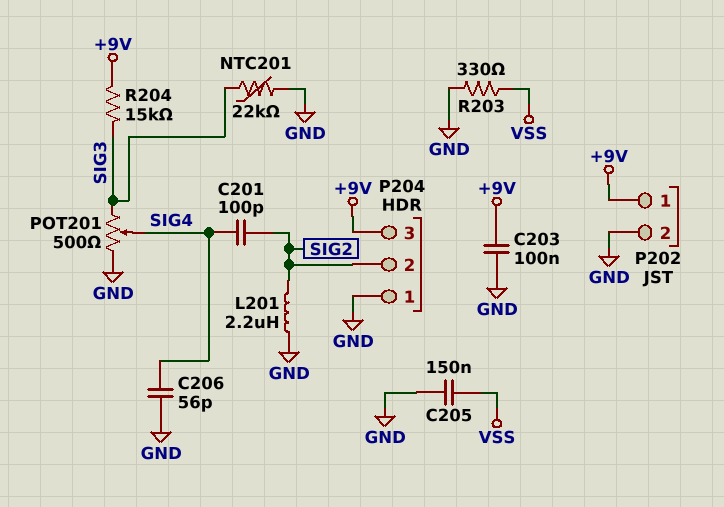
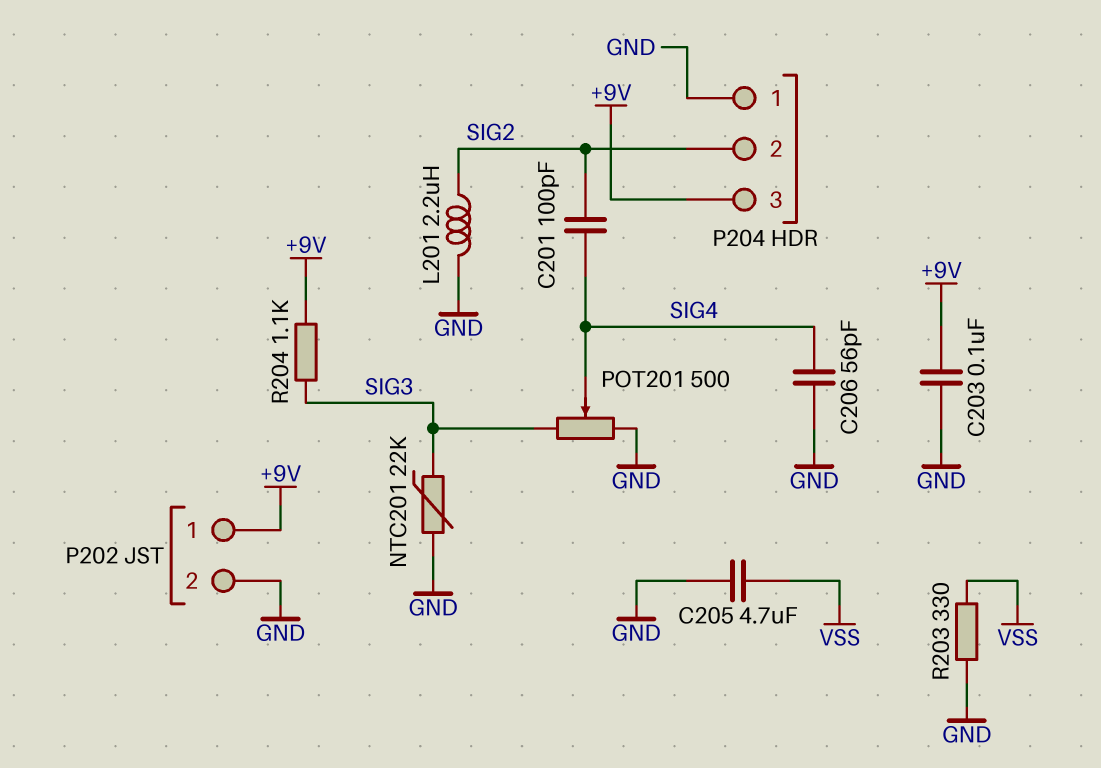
C205: 150nF (GND, VSS) -> 4.7uF (GND, VSS)
R204: 15k (+9V, SIG3) -> 1.1k (+9V, SIG3)

